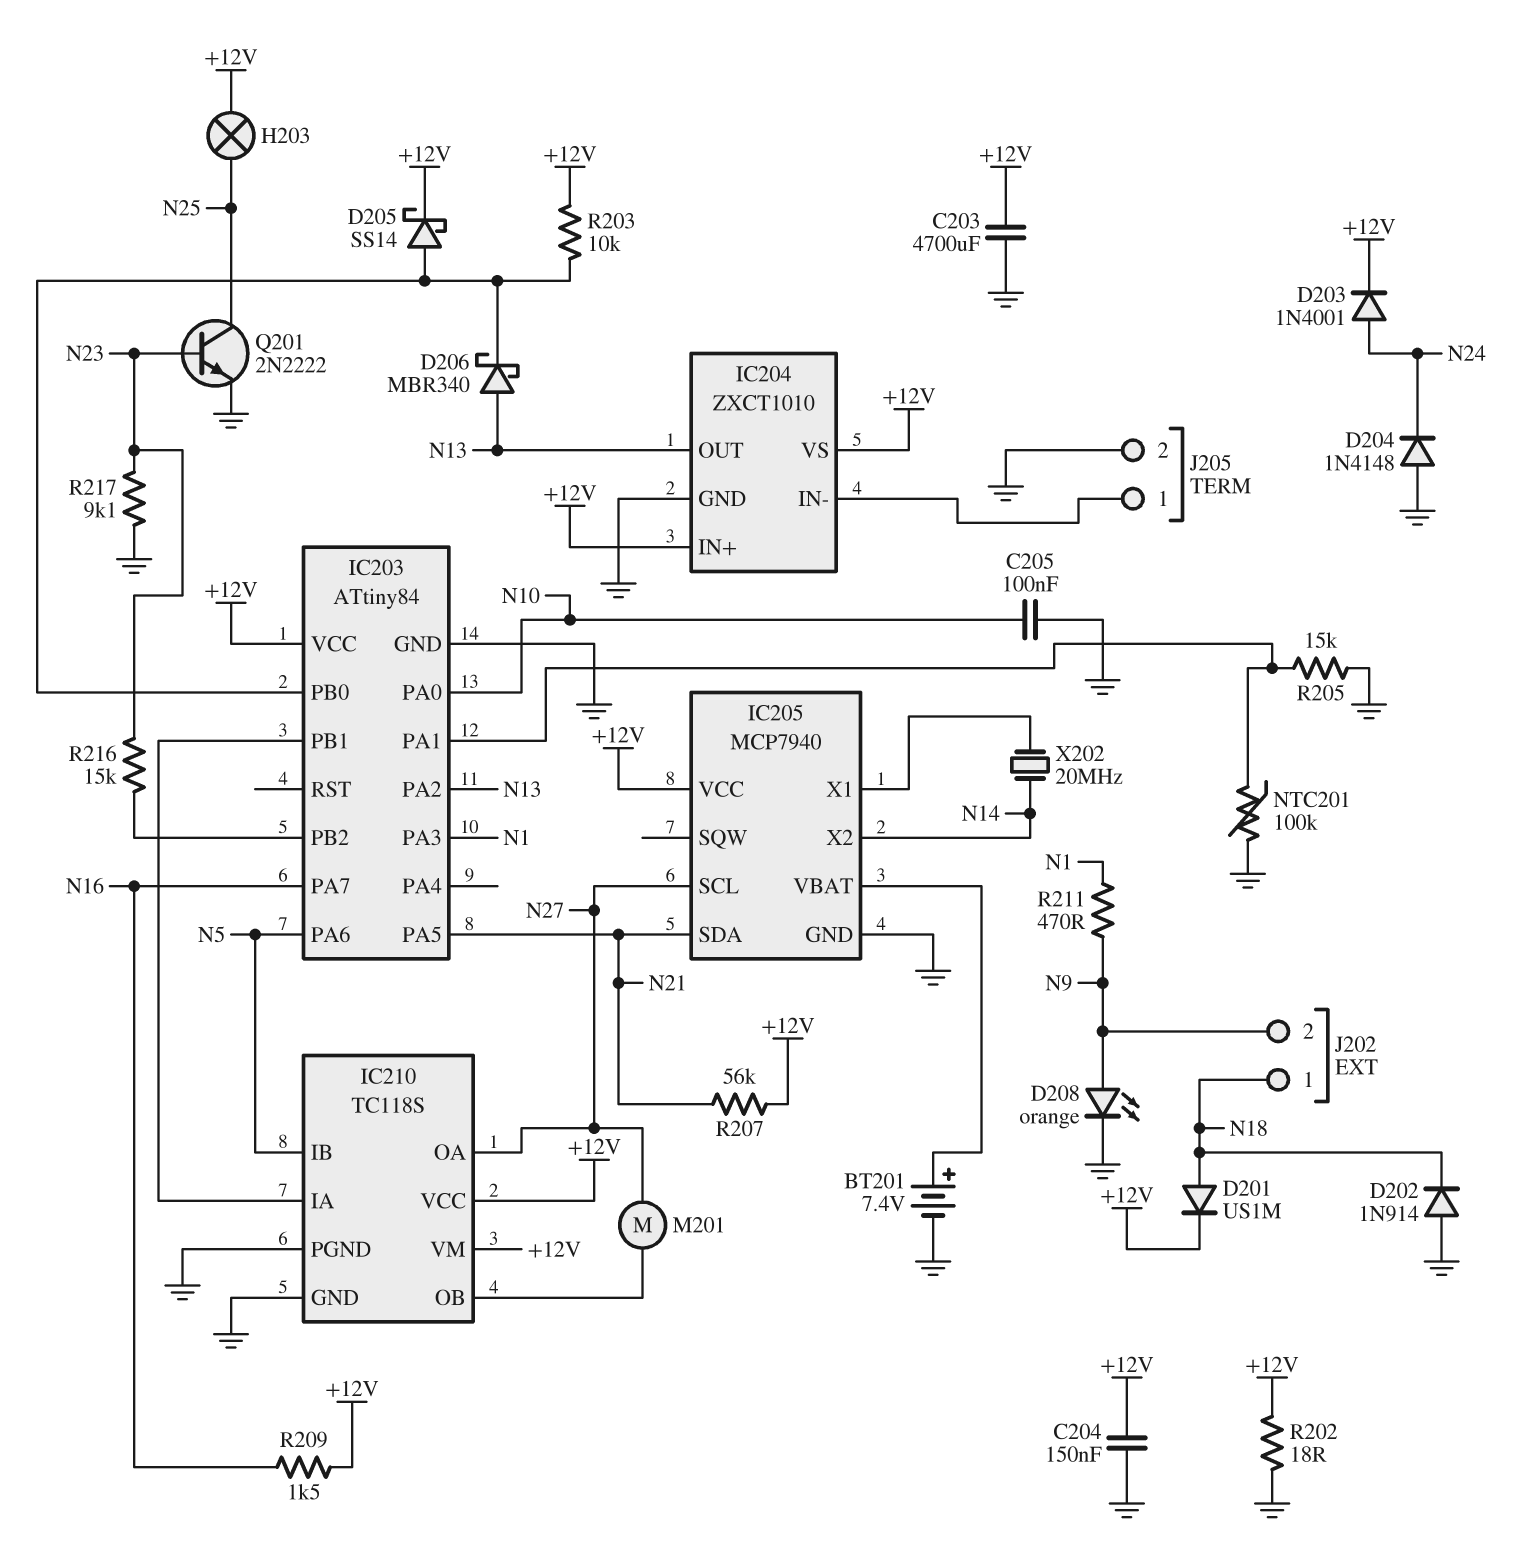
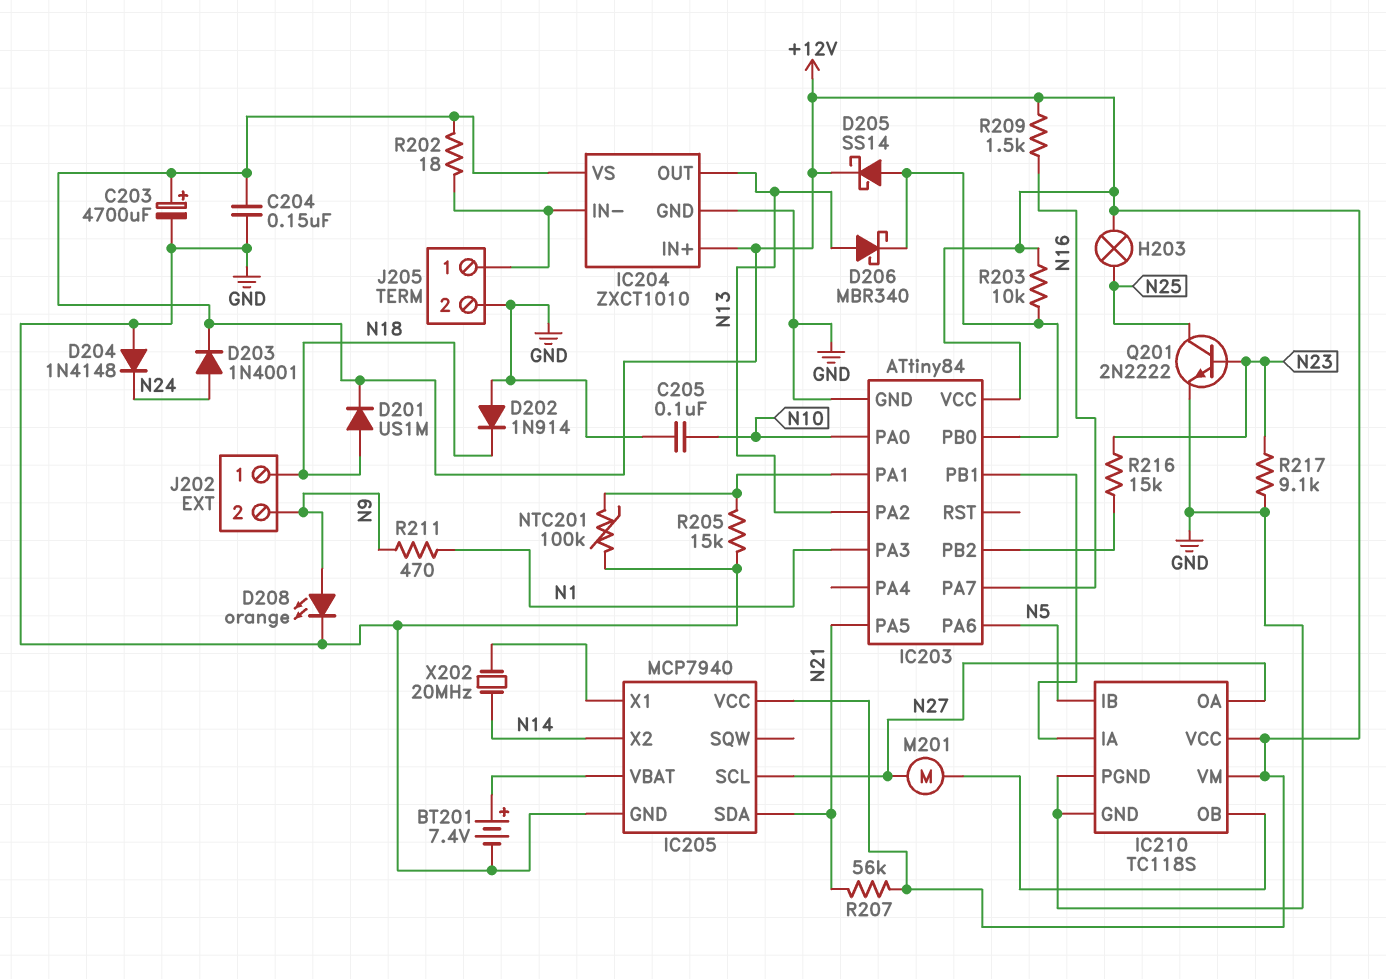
C203: 4700uF (+12V, GND) -> 4700uF (plus +12V, minus GND)
R202: 18 (+12V, GND) -> 18 (+12V, IC204/IN-)

